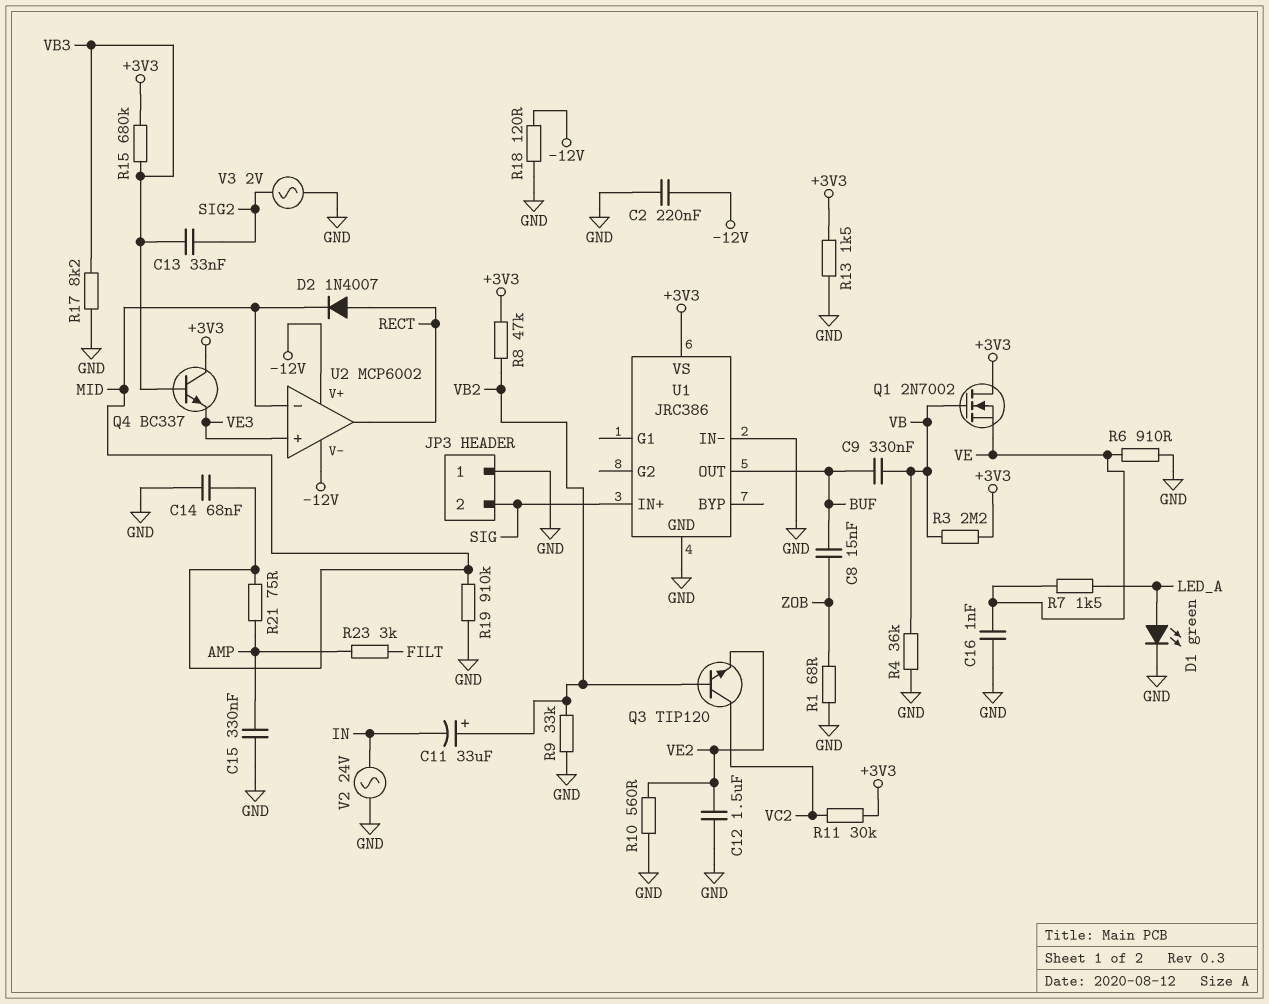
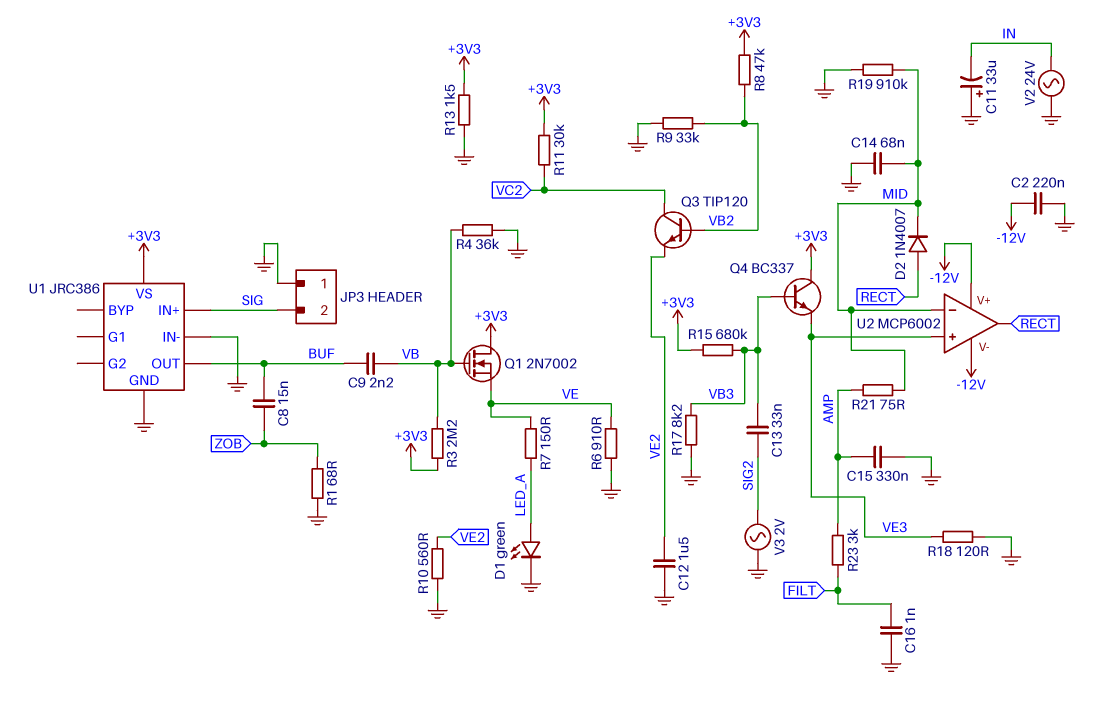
C9: 330nF (BUF, VB) -> 2.2nF (BUF, VB)
C11: 33uF (plus VB2, minus IN) -> 33uF (plus GND, minus IN)
C16: 1nF (GND, VE) -> 1nF (FILT, GND)
R7: 1.5k (LED_A, VE) -> 150 (LED_A, VE)
R18: 120 (-12V, GND) -> 120 (GND, VE3)

